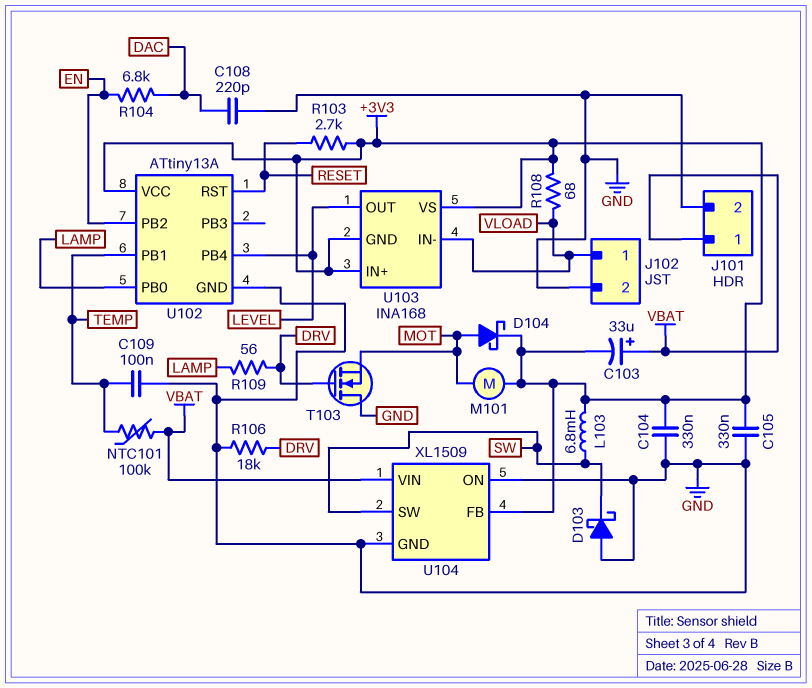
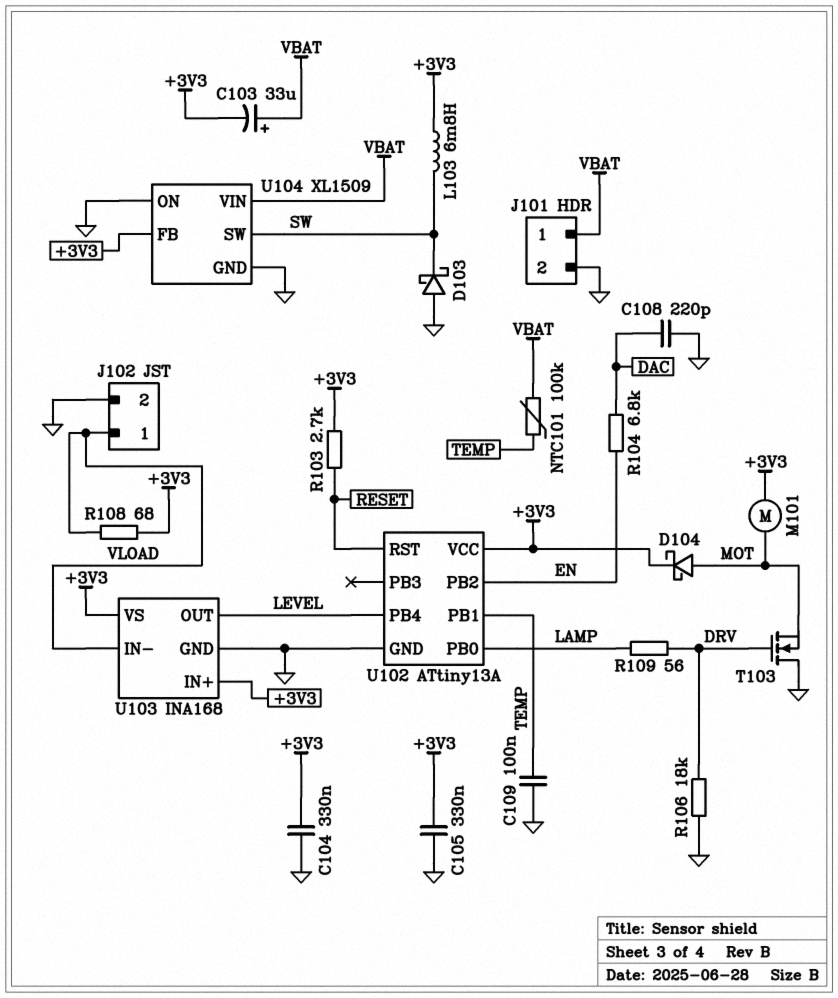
U103 pin GND: +3V3 -> GND

